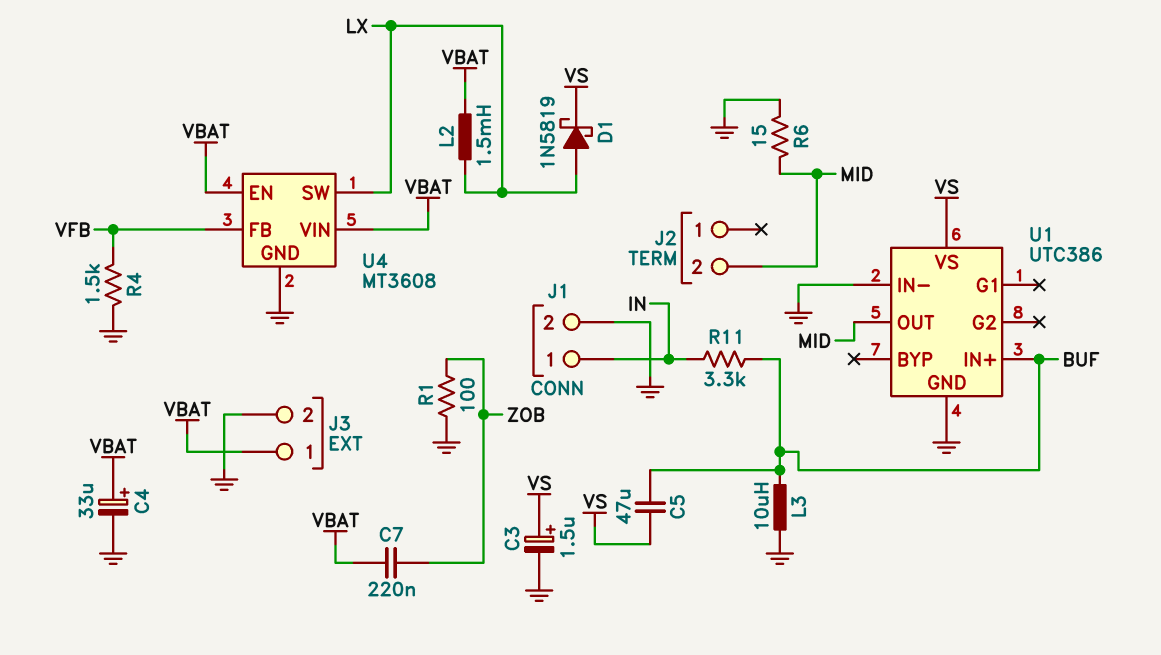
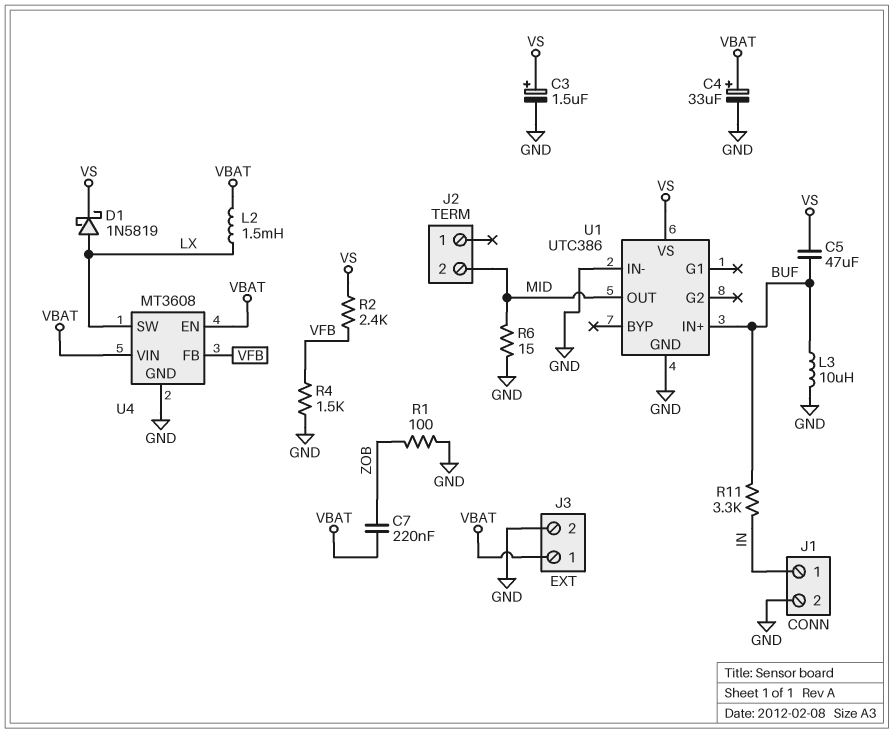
R2: none -> 2.4k (VFB, VS)

